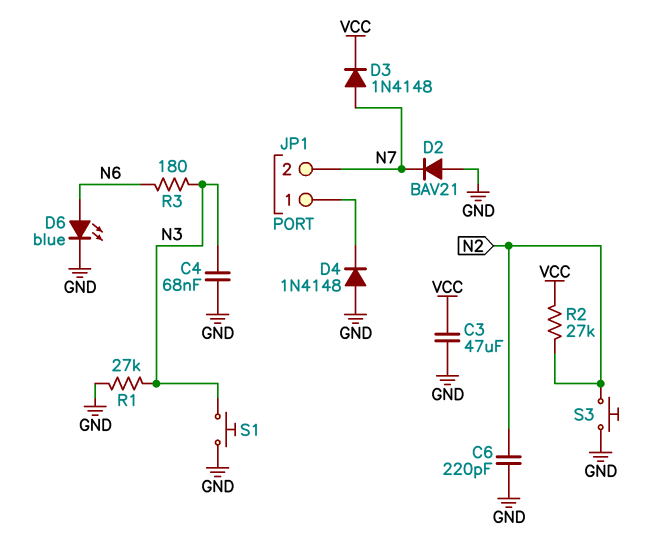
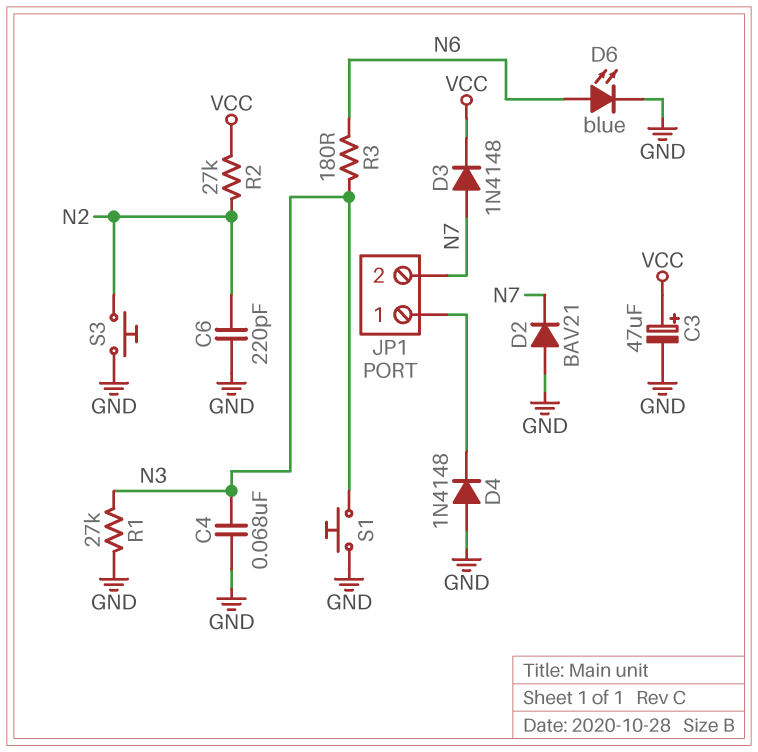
C3: 47uF (GND, VCC) -> 47uF (plus VCC, minus GND)

